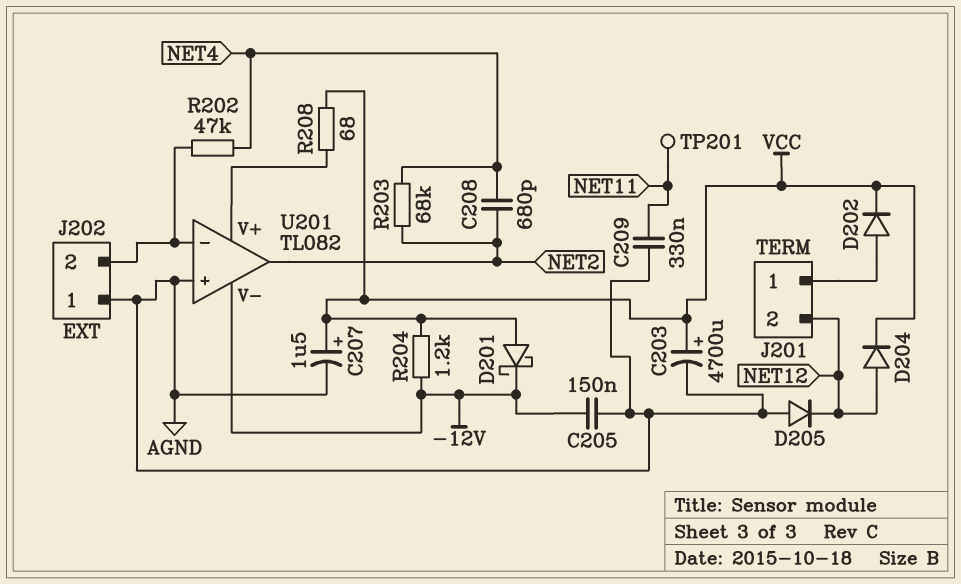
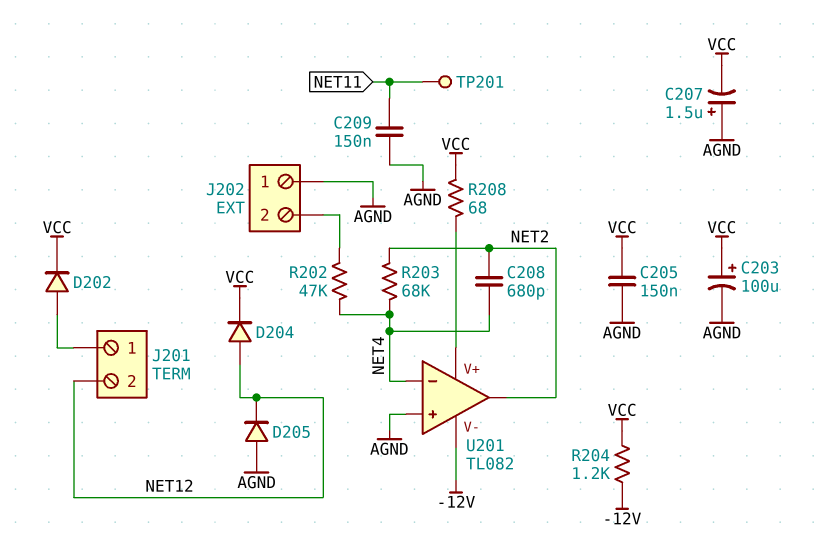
C203: 4700uF (plus VCC, minus AGND) -> 100uF (plus VCC, minus AGND)
C205: 150nF (-12V, AGND) -> 150nF (AGND, VCC)
C207: 1.5uF (plus VCC, minus AGND) -> 1.5uF (plus AGND, minus VCC)
C209: 330nF (AGND, NET11) -> 150nF (AGND, NET11)
D201: schottky (A VCC, K -12V) -> none
U201 pin in-: J202/2 -> NET4

